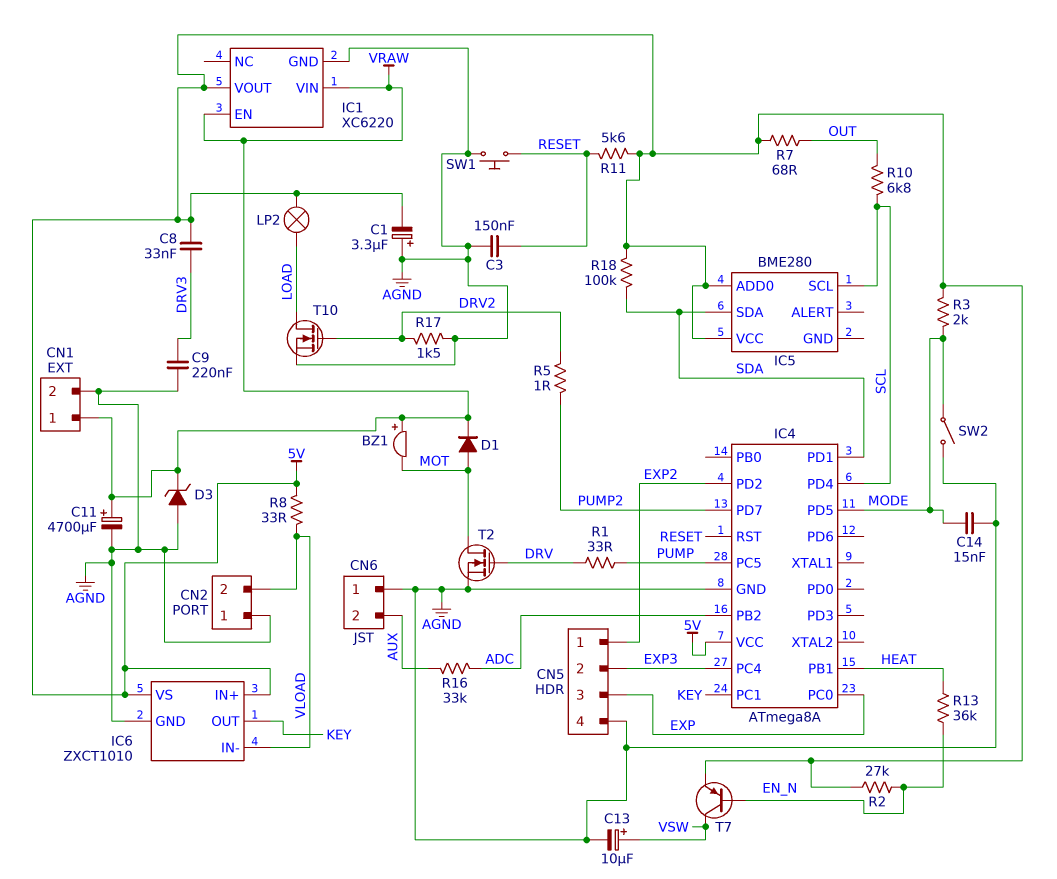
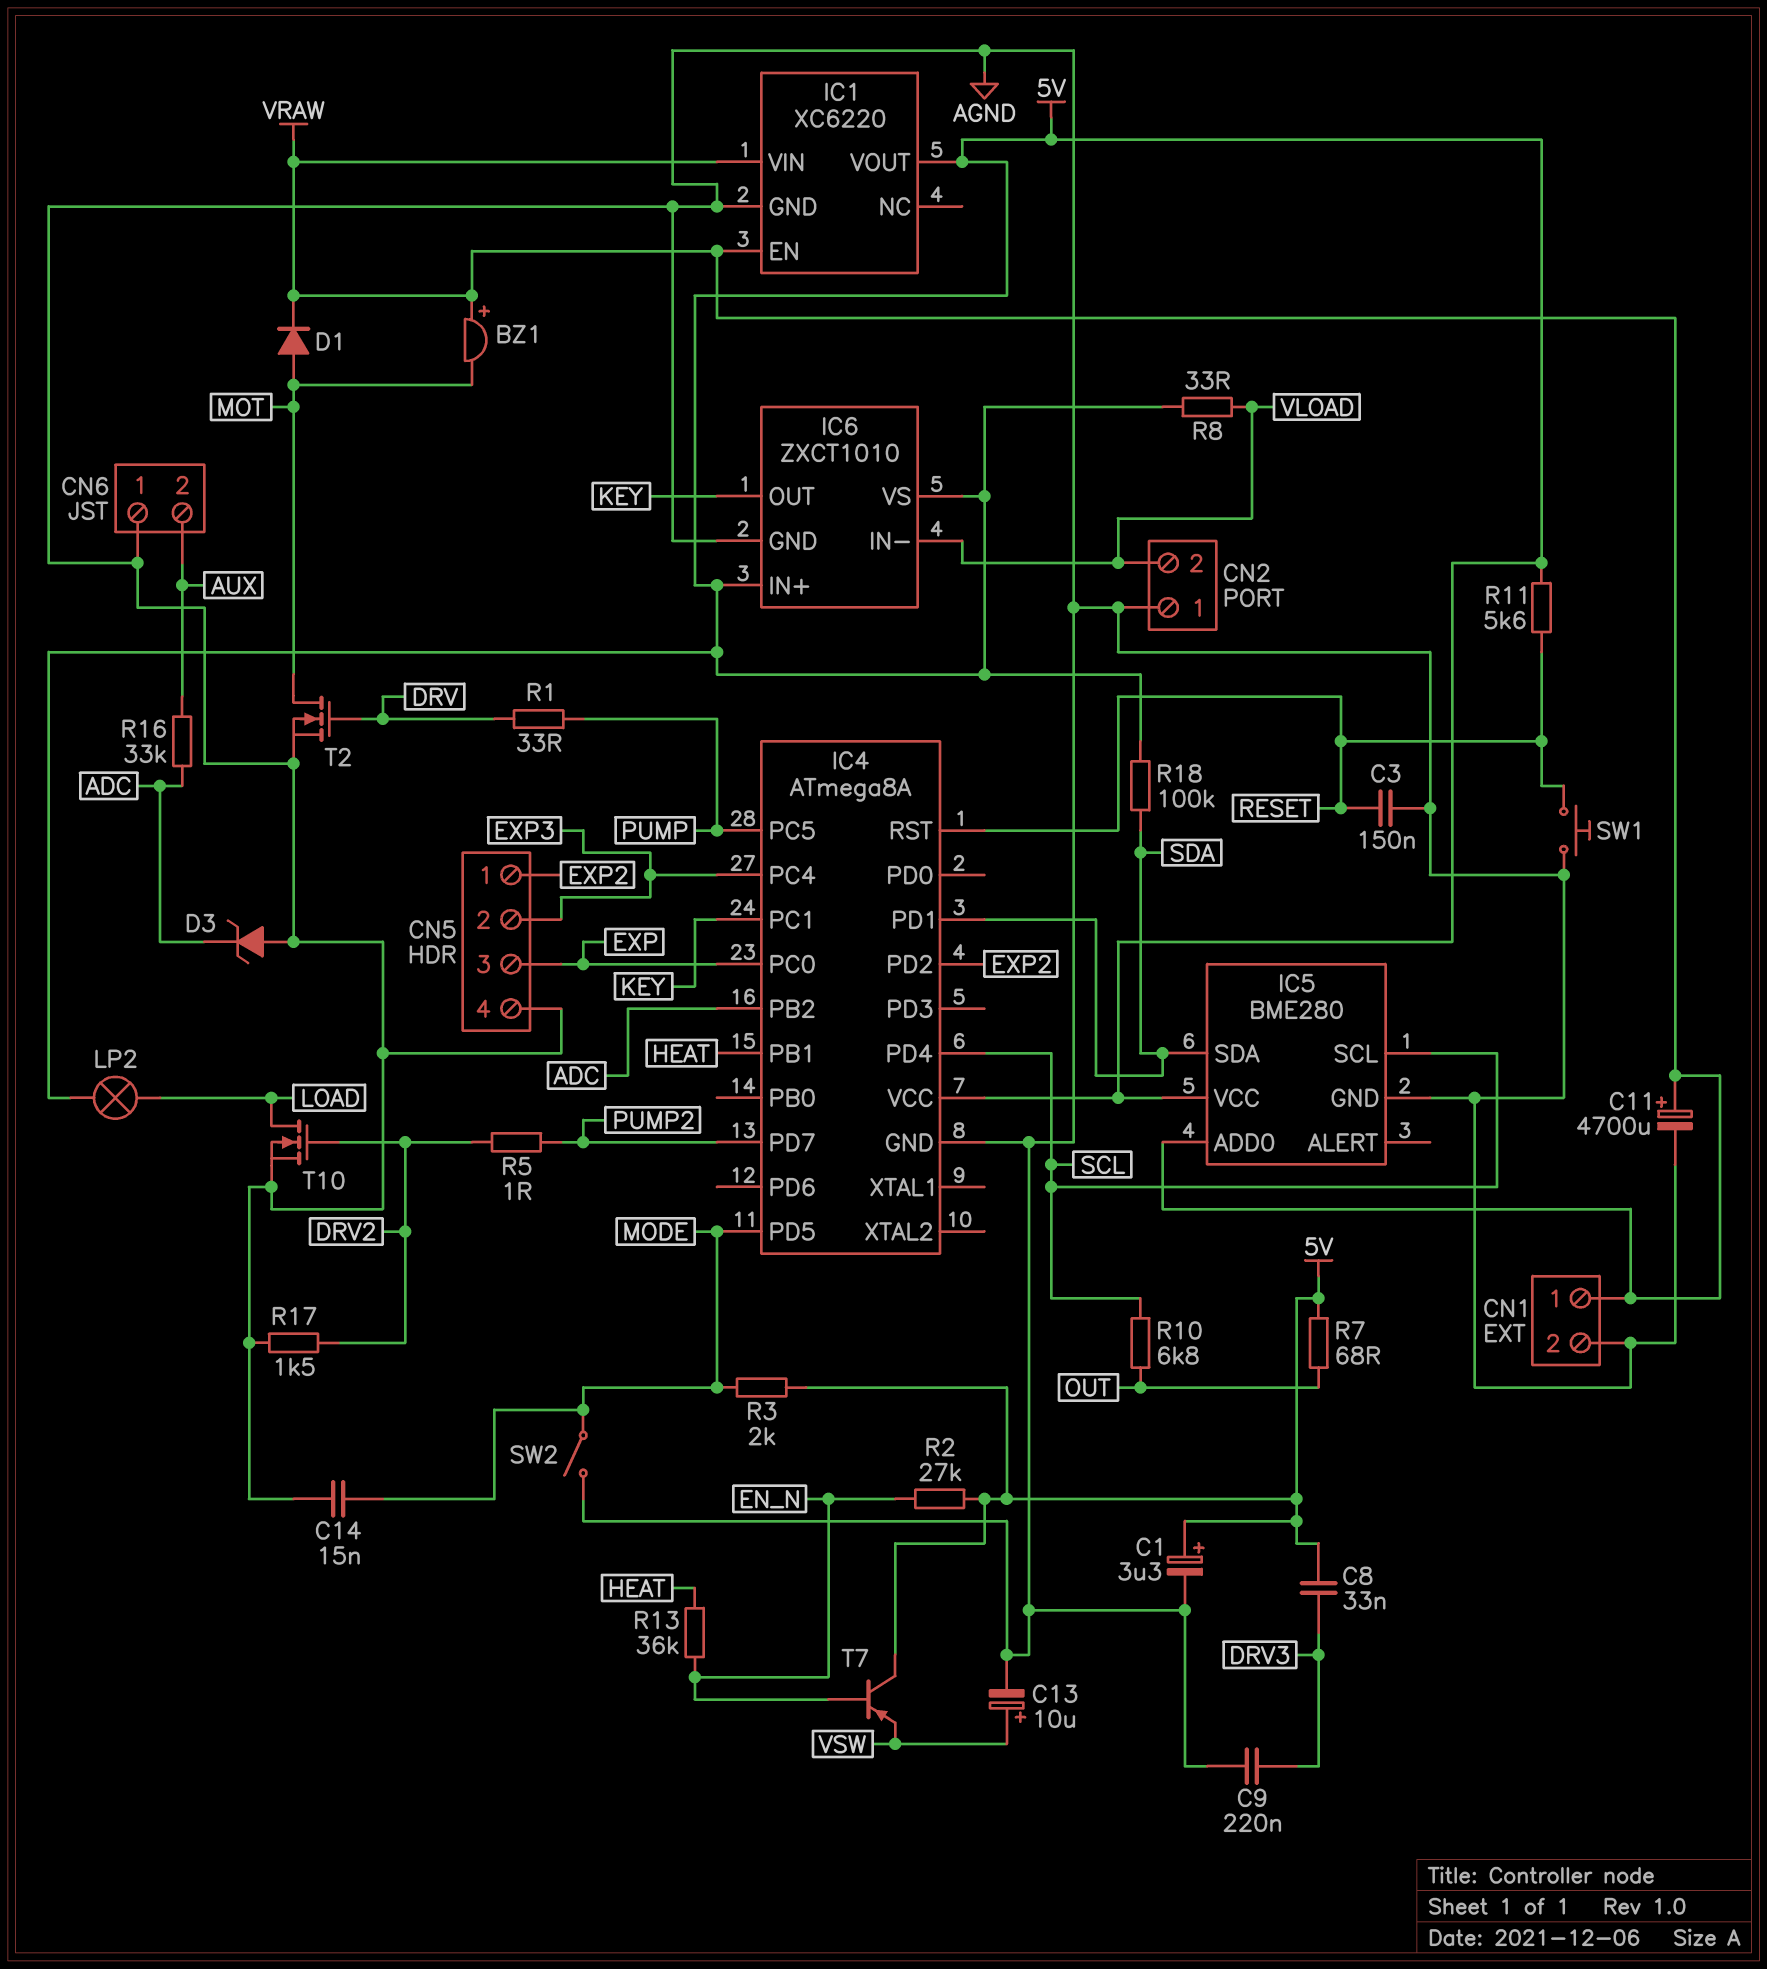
C1: 3.3uF (plus AGND, minus 5V) -> 3.3uF (plus 5V, minus AGND)
D3: zener (A AGND, K VRAW) -> zener (A AGND, K ADC)
IC5 pin ADD0: 5V -> VRAW
IC5 pin GND: none -> AGND
T7: PNP (B EN_N, C VSW, E 5V) -> PNP (B EN_N, C 5V, E VSW)

